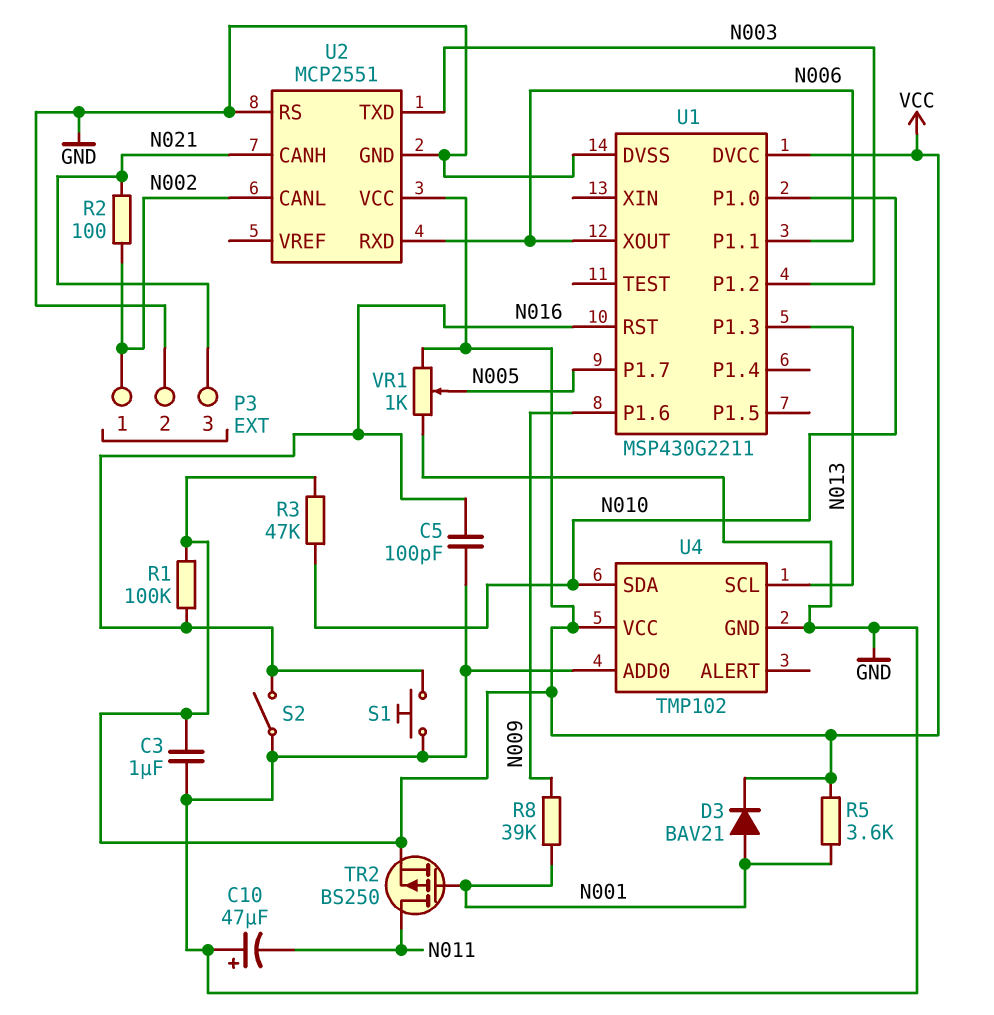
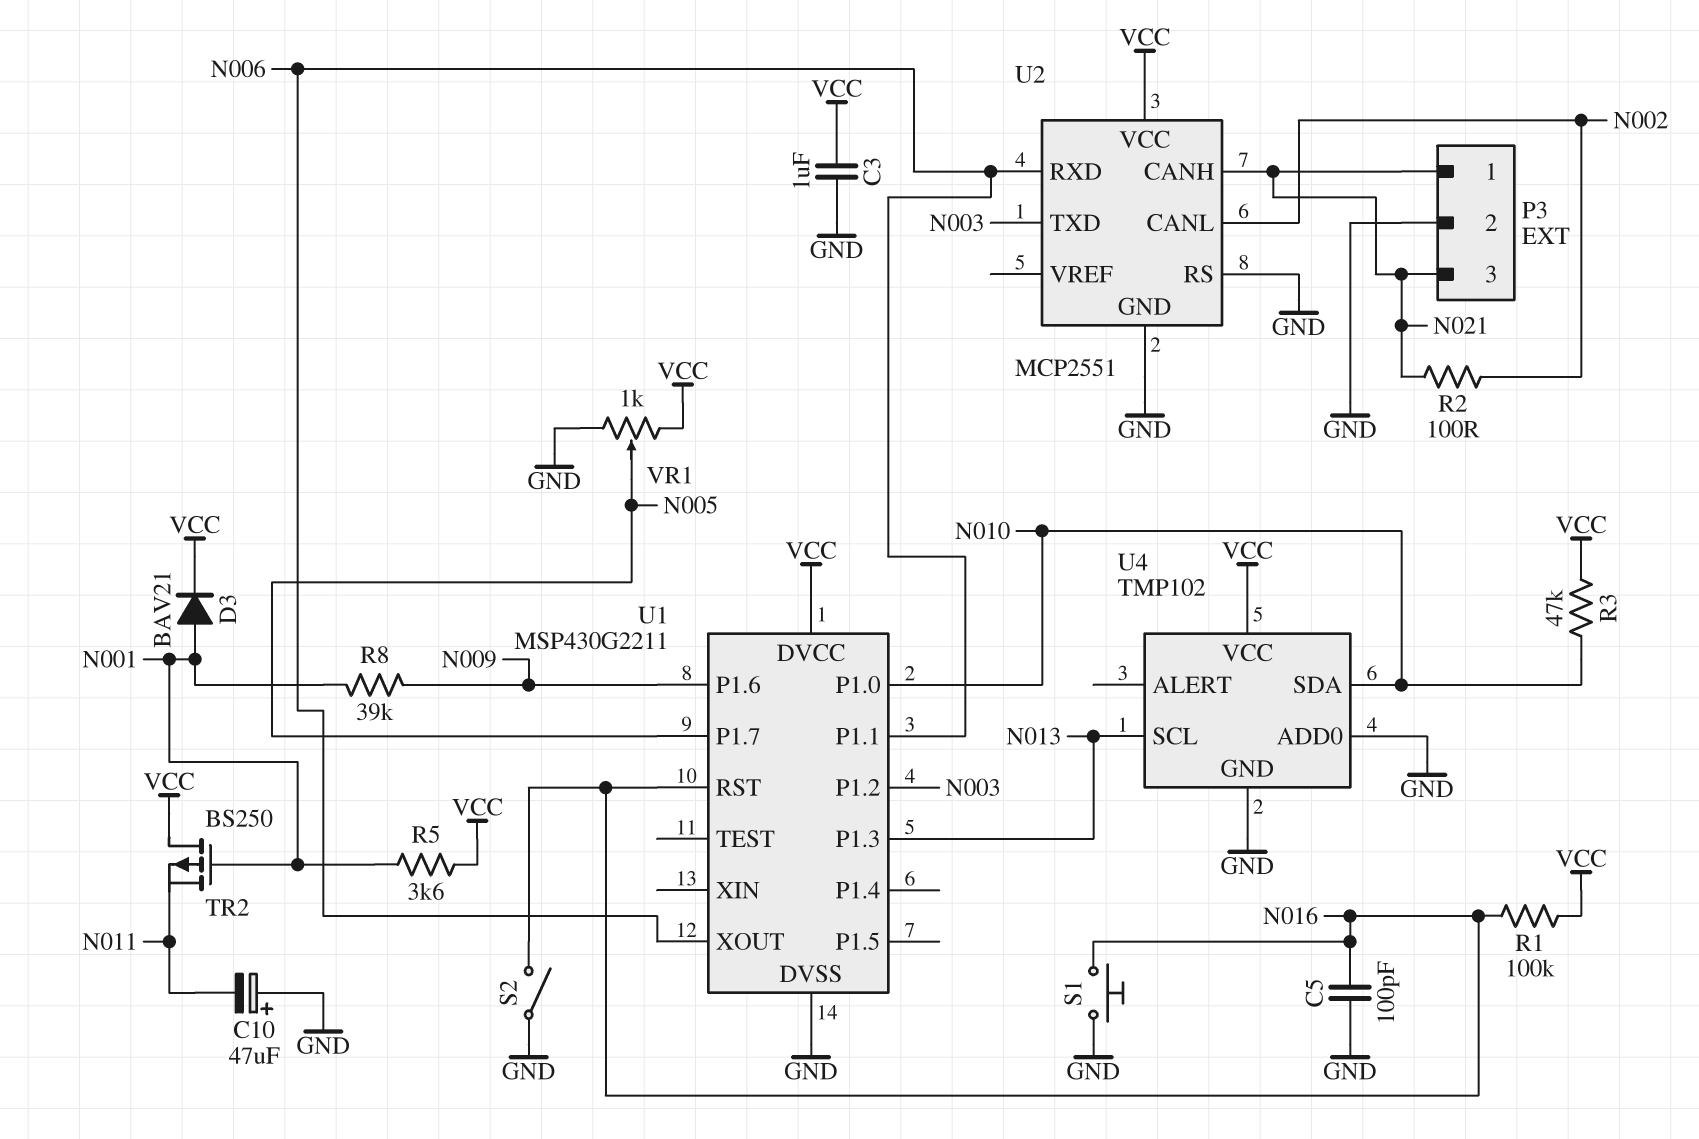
P3 pin 1: N002 -> N021
TR2: PMOS BS250 (G N001, D N011, S VCC) -> PMOS BS250 (G N001, D VCC, S N011)

